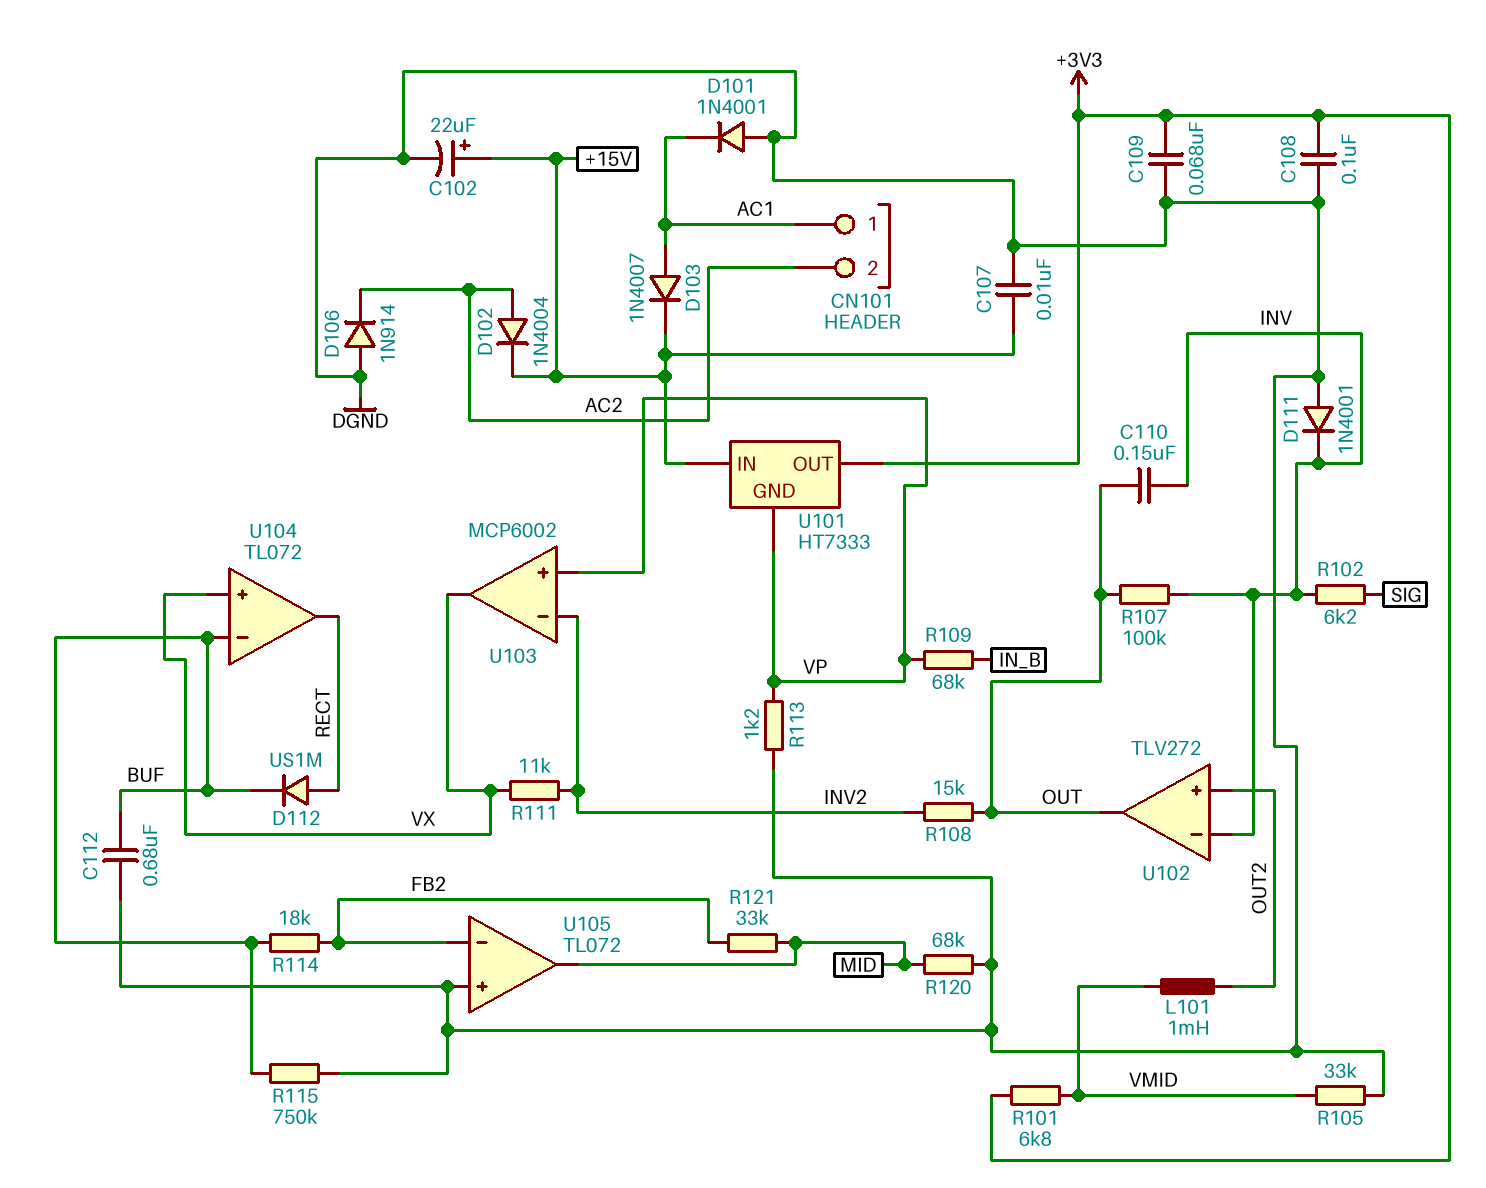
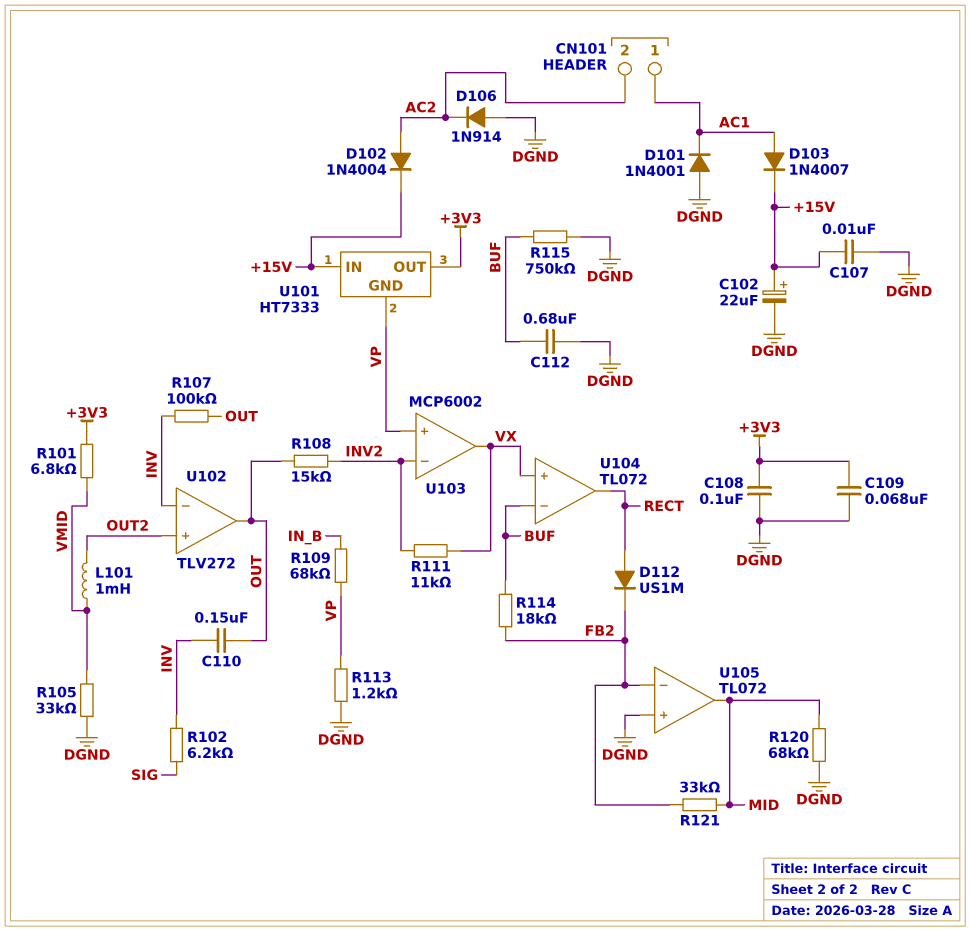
D111: diode 1N4001 (A DGND, K INV) -> none
D112: diode US1M (A RECT, K BUF) -> diode US1M (A RECT, K FB2)

